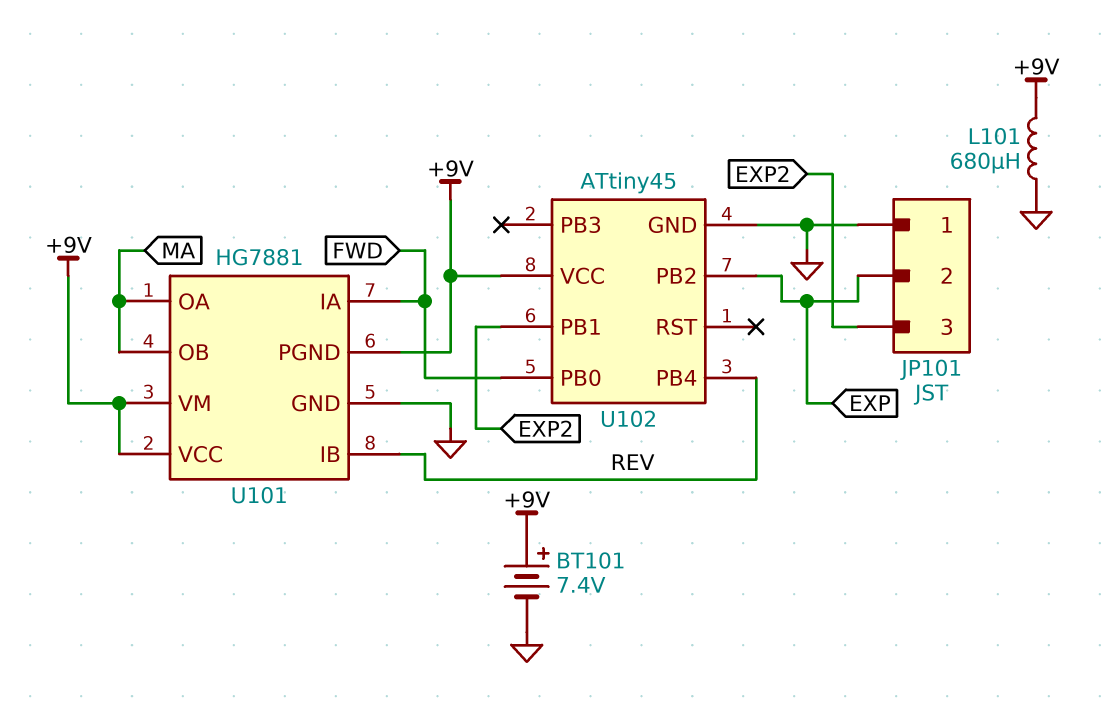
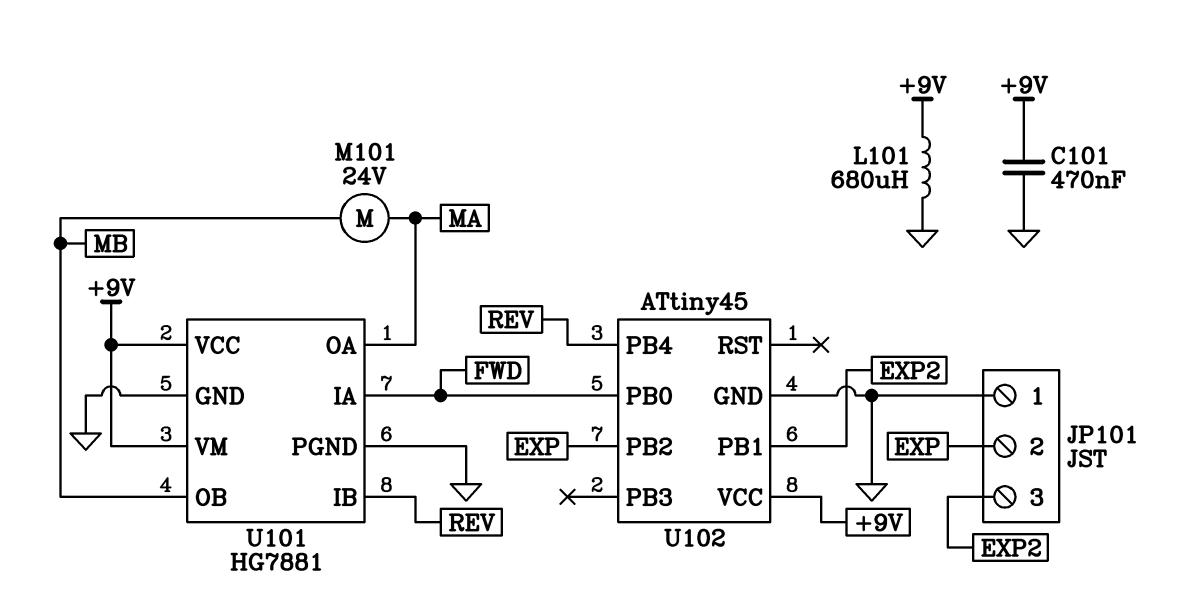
BT101: 7.4V (plus +9V, minus GND) -> none
C101: none -> 470nF (+9V, GND)
M101: none -> motor 24V (MA, MB)
U101 pin OB: MA -> MB
U101 pin PGND: +9V -> GND

